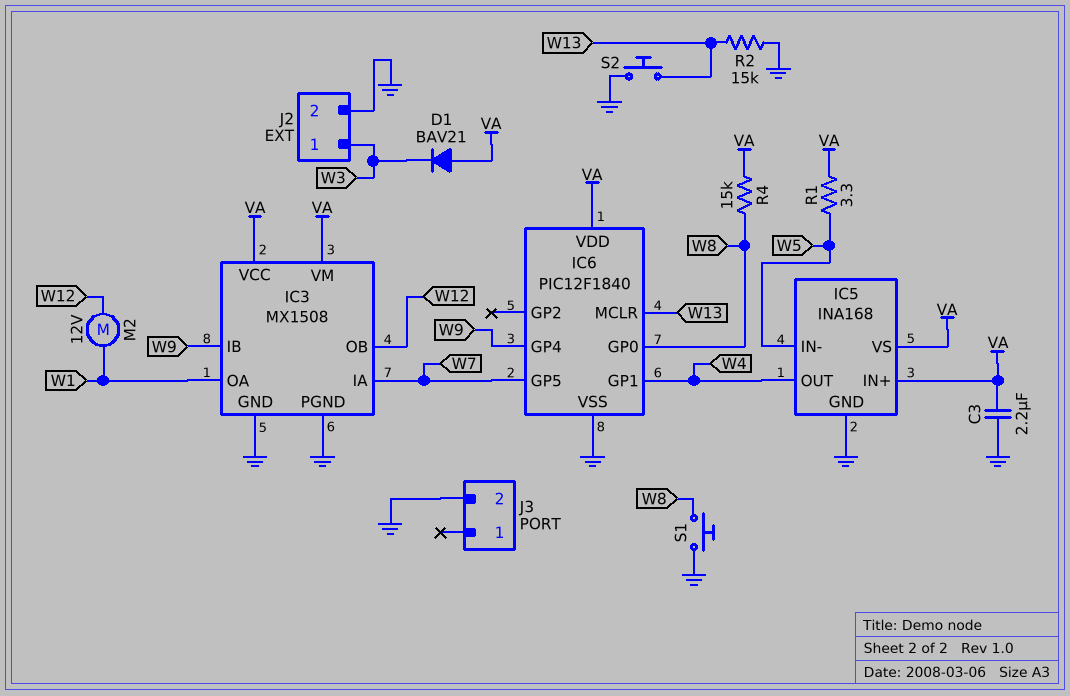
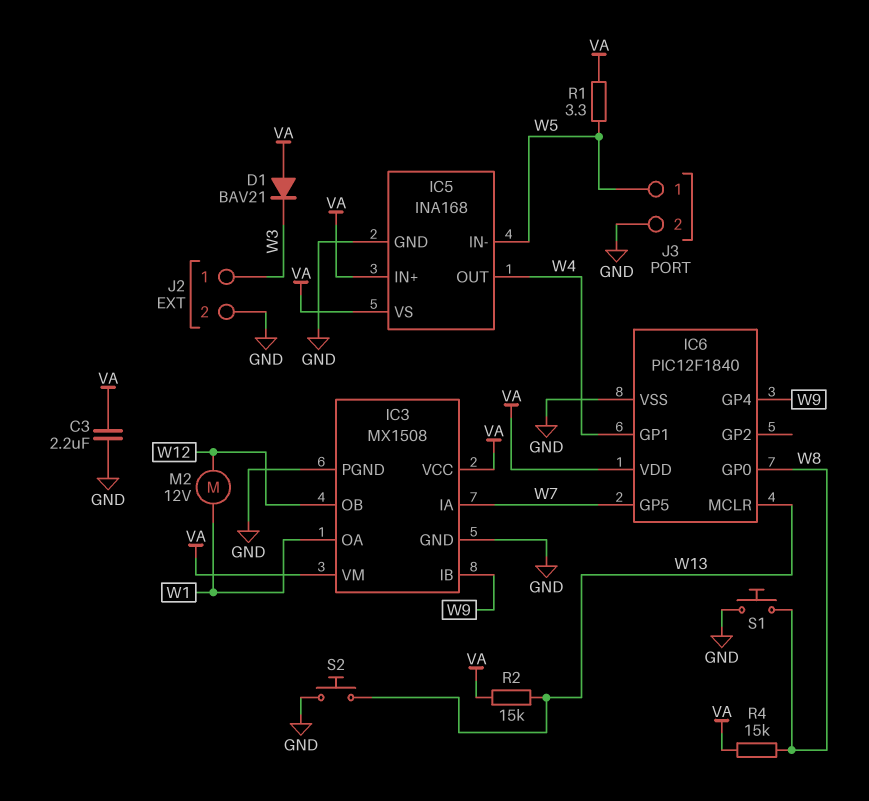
J3 pin 1: none -> W5
R2: 15k (GND, W13) -> 15k (VA, W13)

